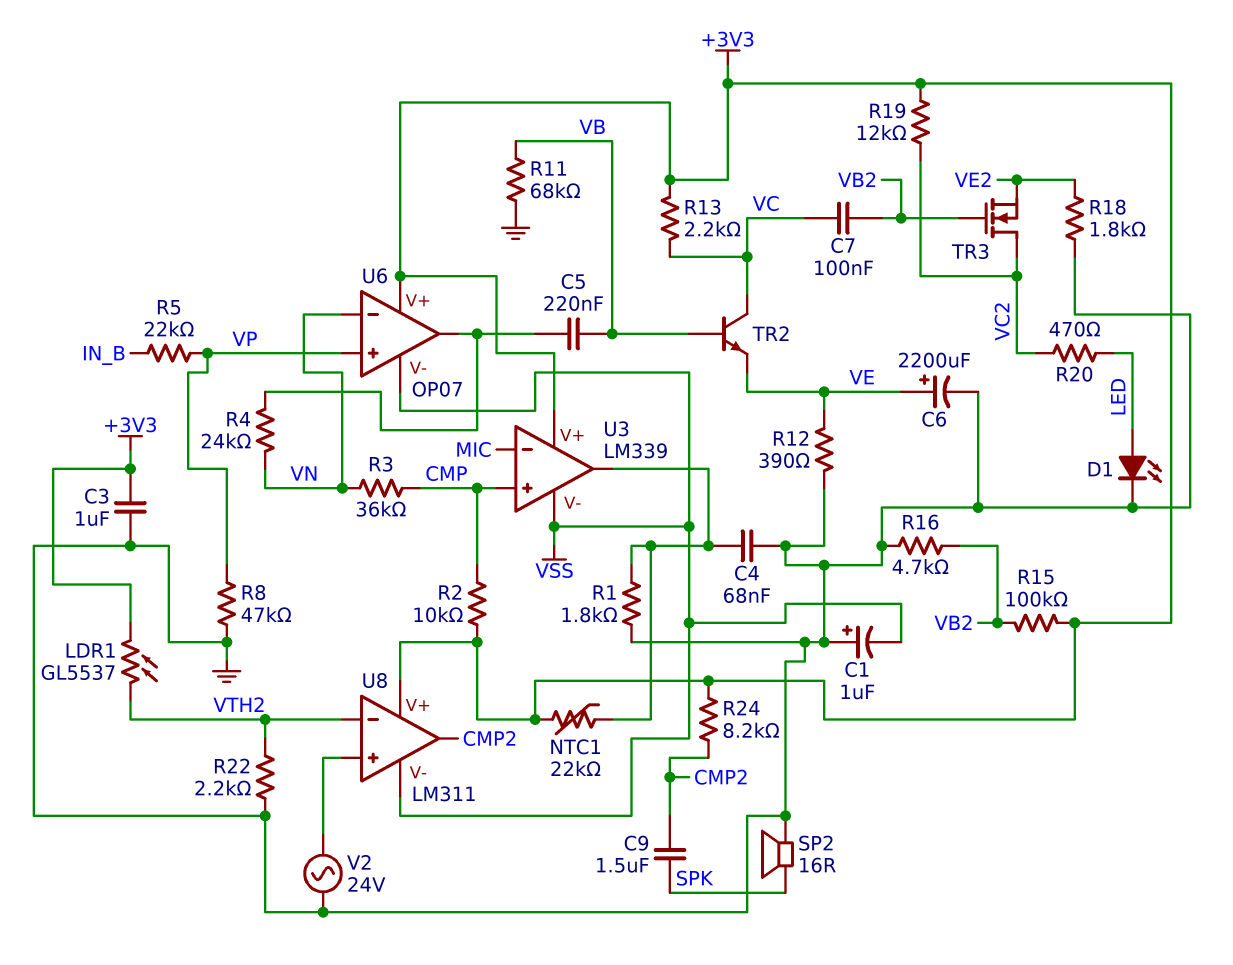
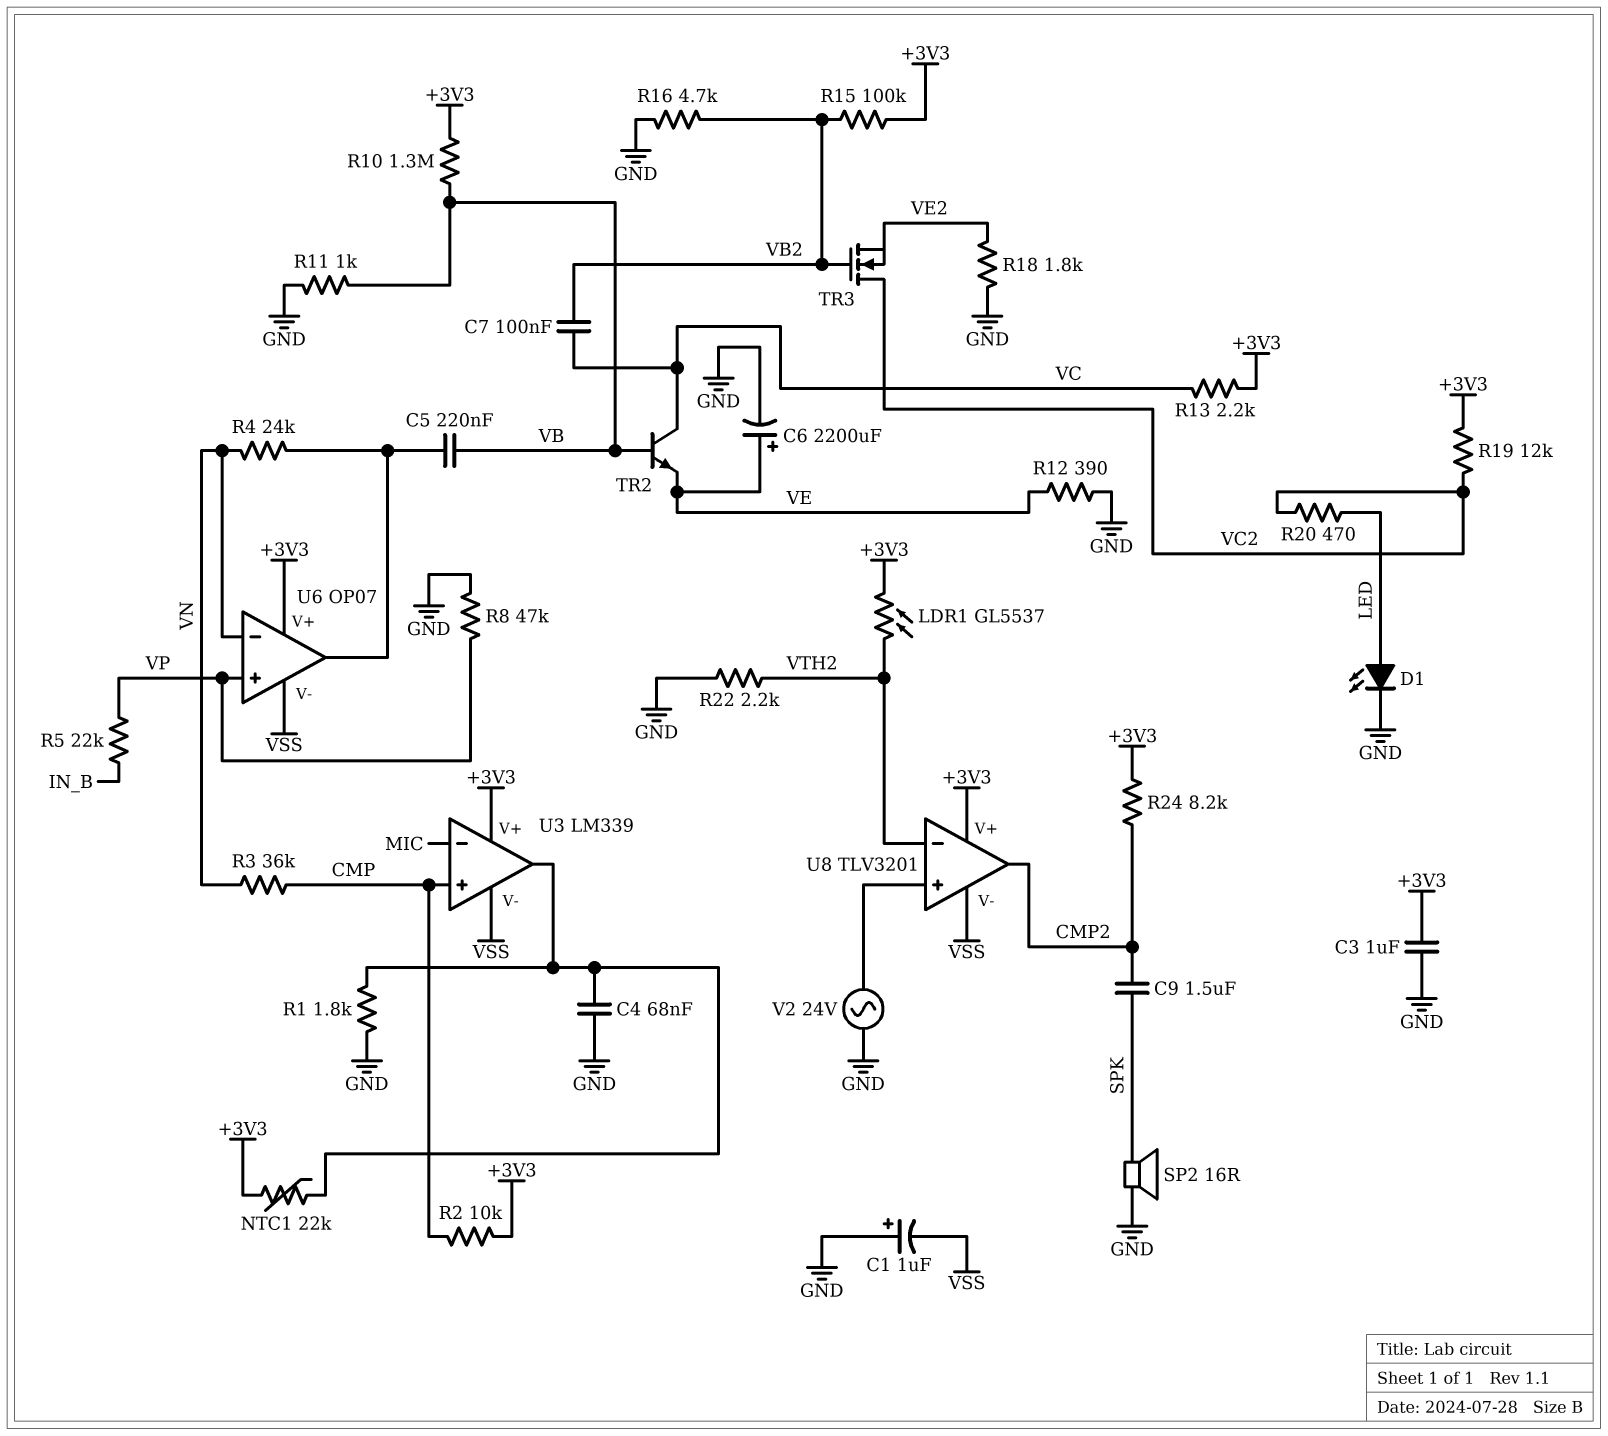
R10: none -> 1.3M (+3V3, VB)
R11: 68k (GND, VB) -> 1k (GND, VB)
U8: LM311 -> TLV3201

